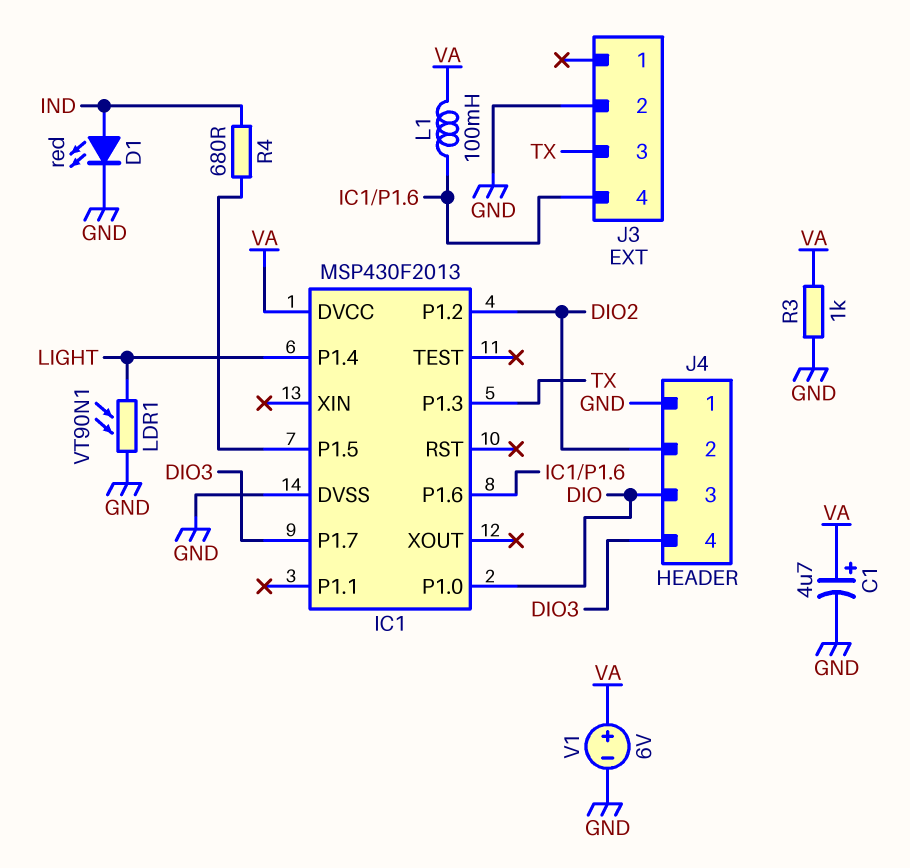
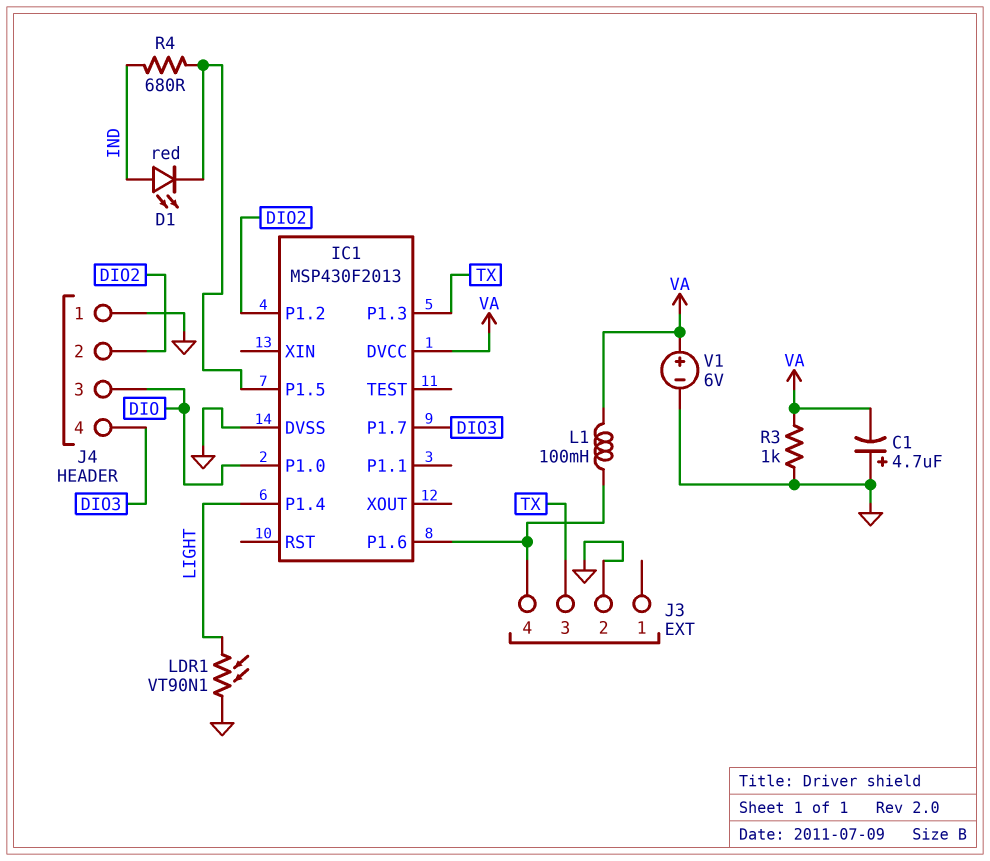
C1: 4.7uF (plus VA, minus GND) -> 4.7uF (plus GND, minus VA)
D1: LED red (A IND, K GND) -> LED red (A IND, K IC1/P1.5)

